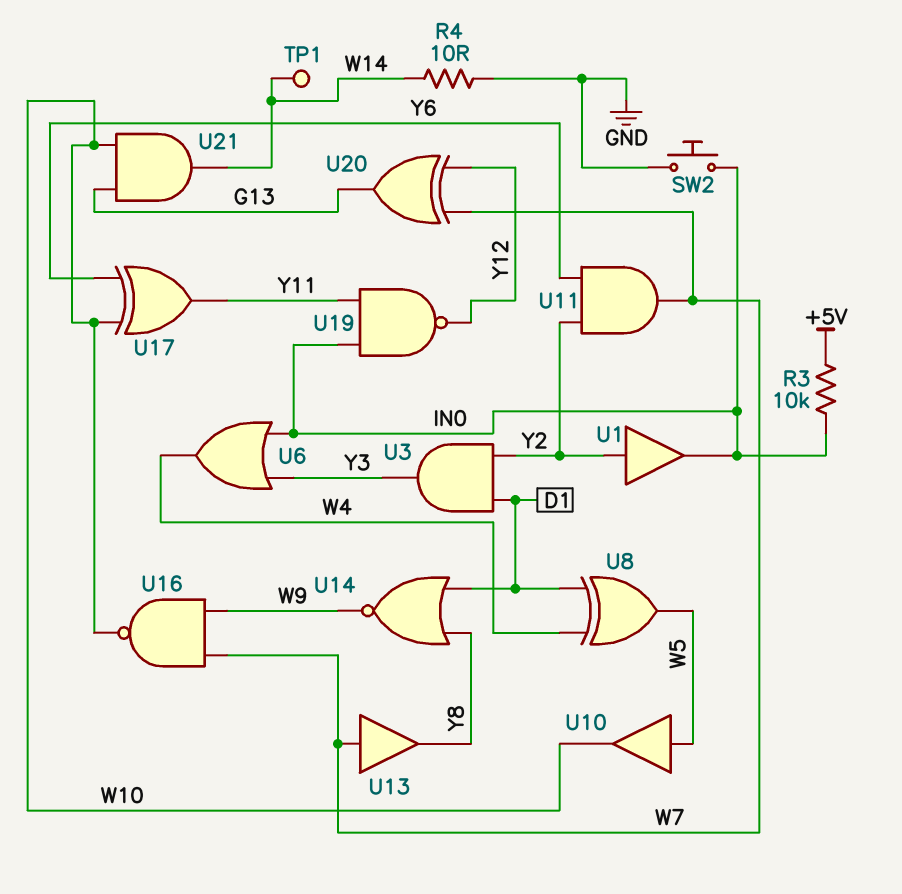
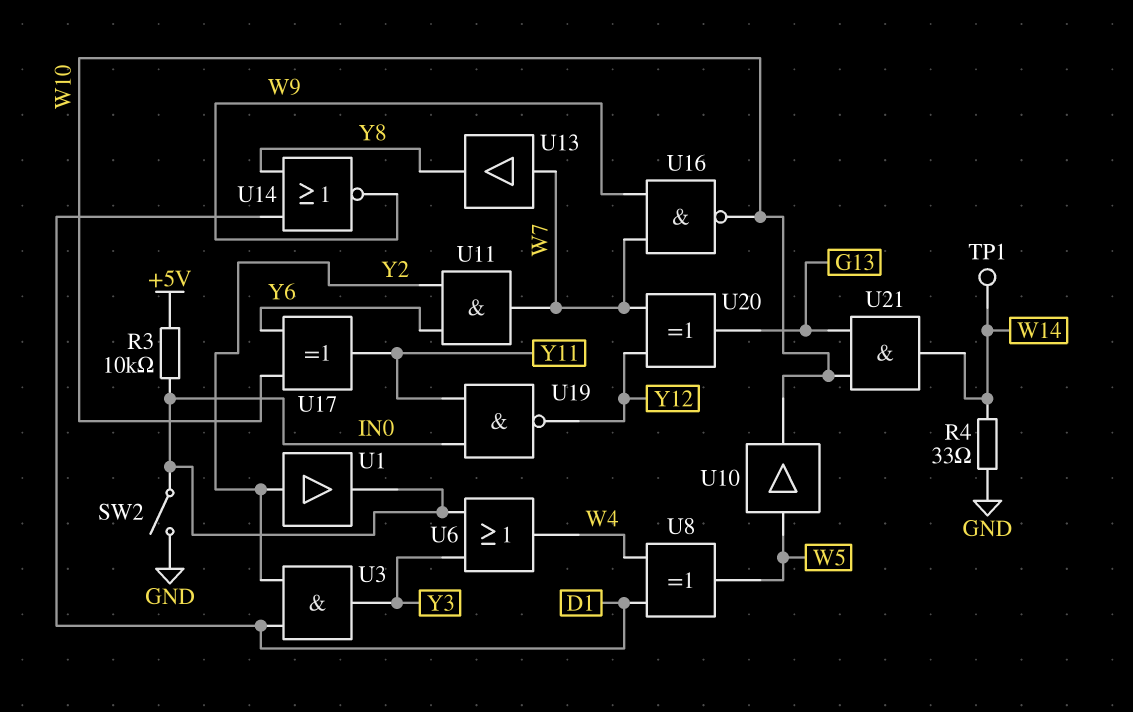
R4: 10 (GND, W14) -> 33 (GND, W14)
SW2: button (GND, IN0) -> switch (GND, IN0)

